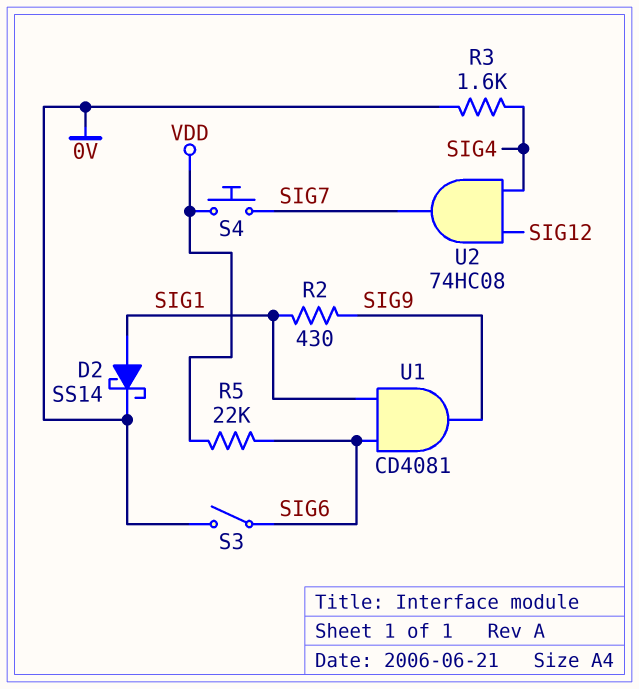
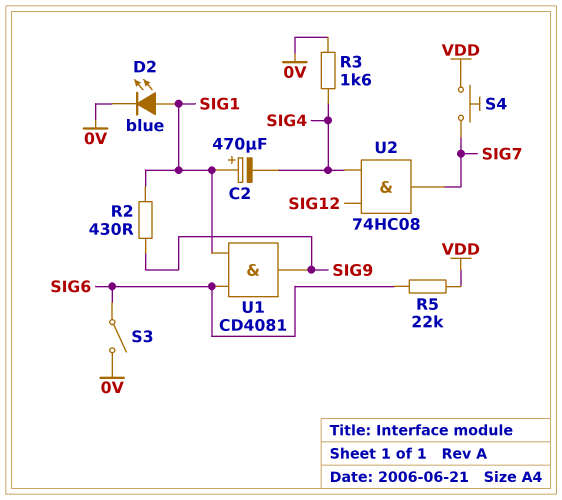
C2: none -> 470uF (plus SIG1, minus SIG4)
D2: schottky SS14 (A SIG1, K 0V) -> LED blue (A SIG1, K 0V)

